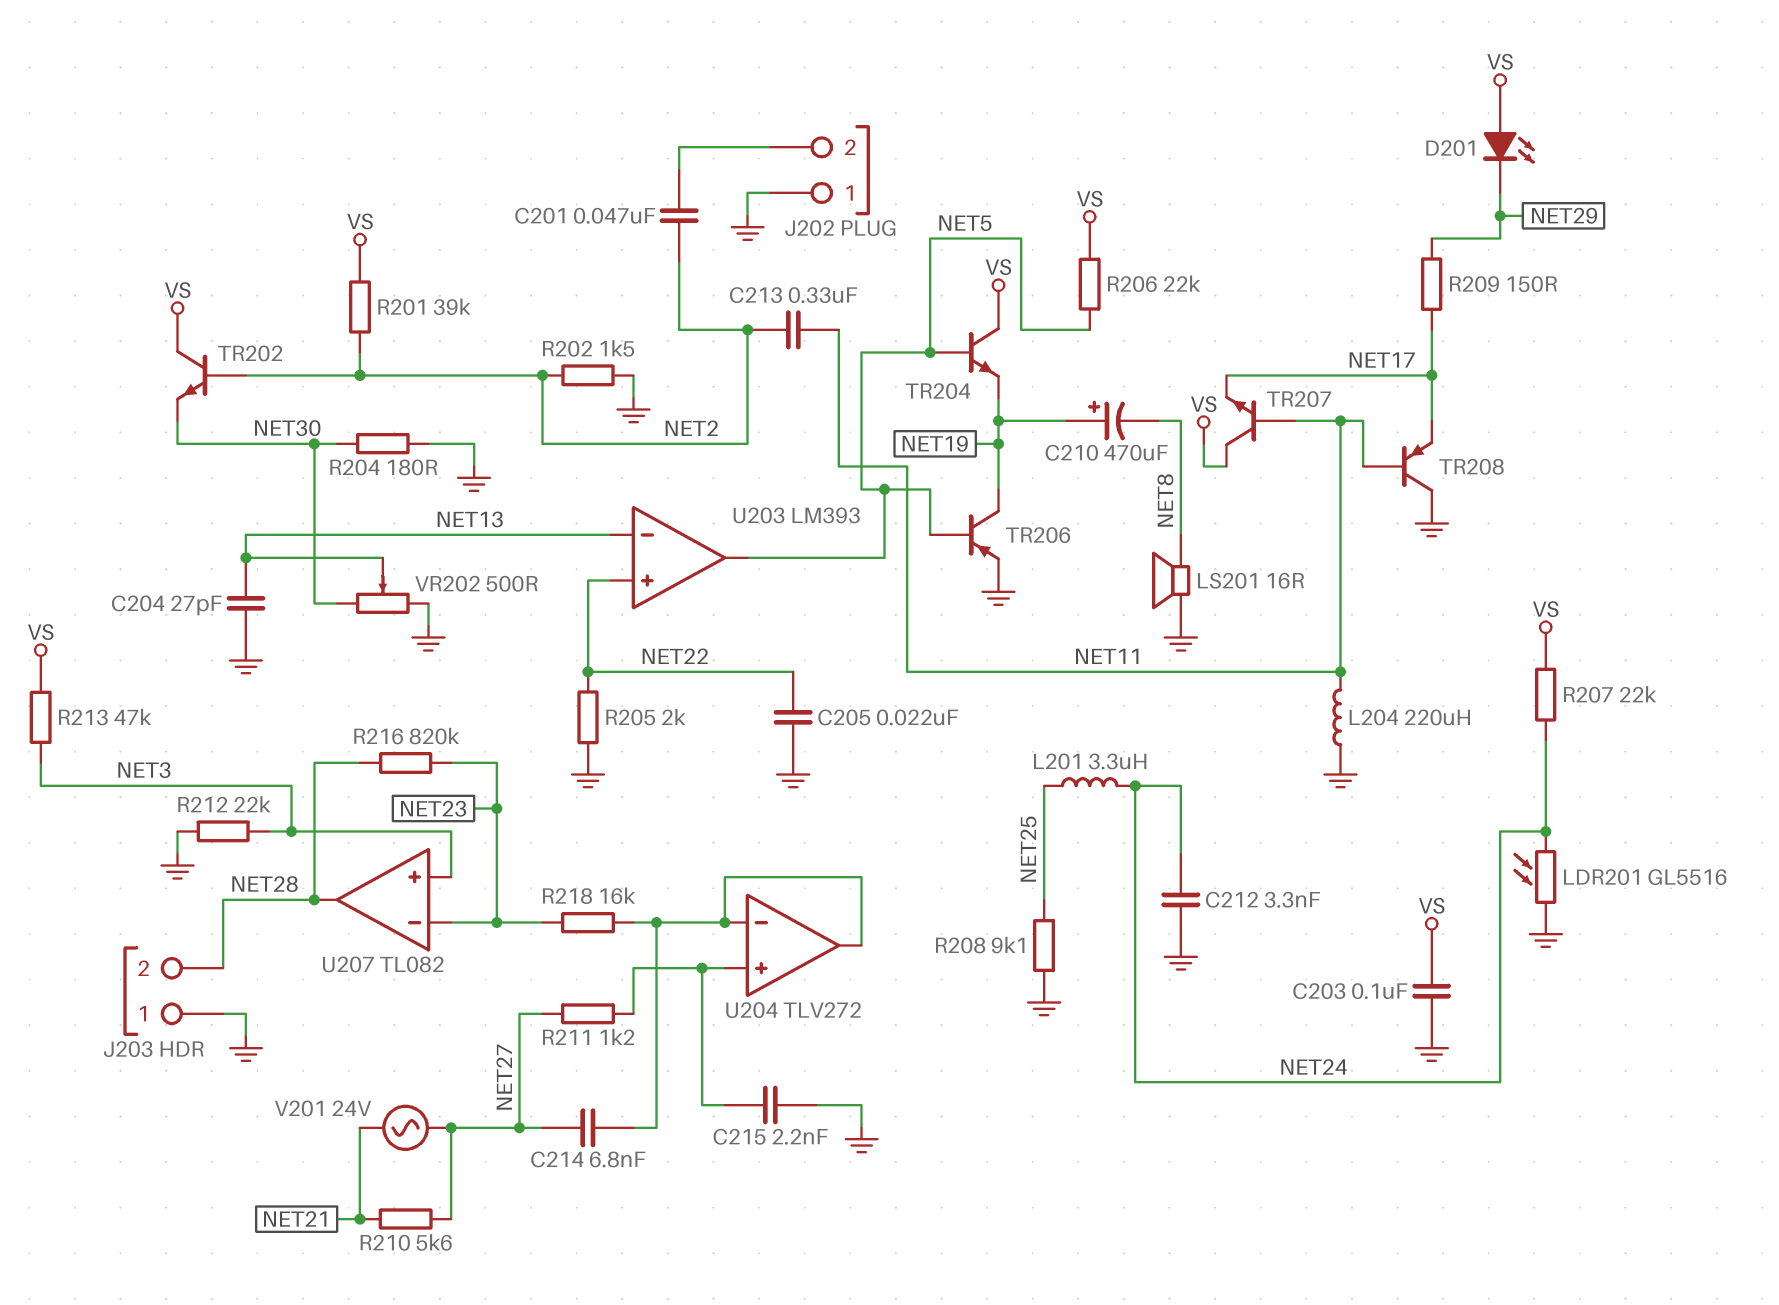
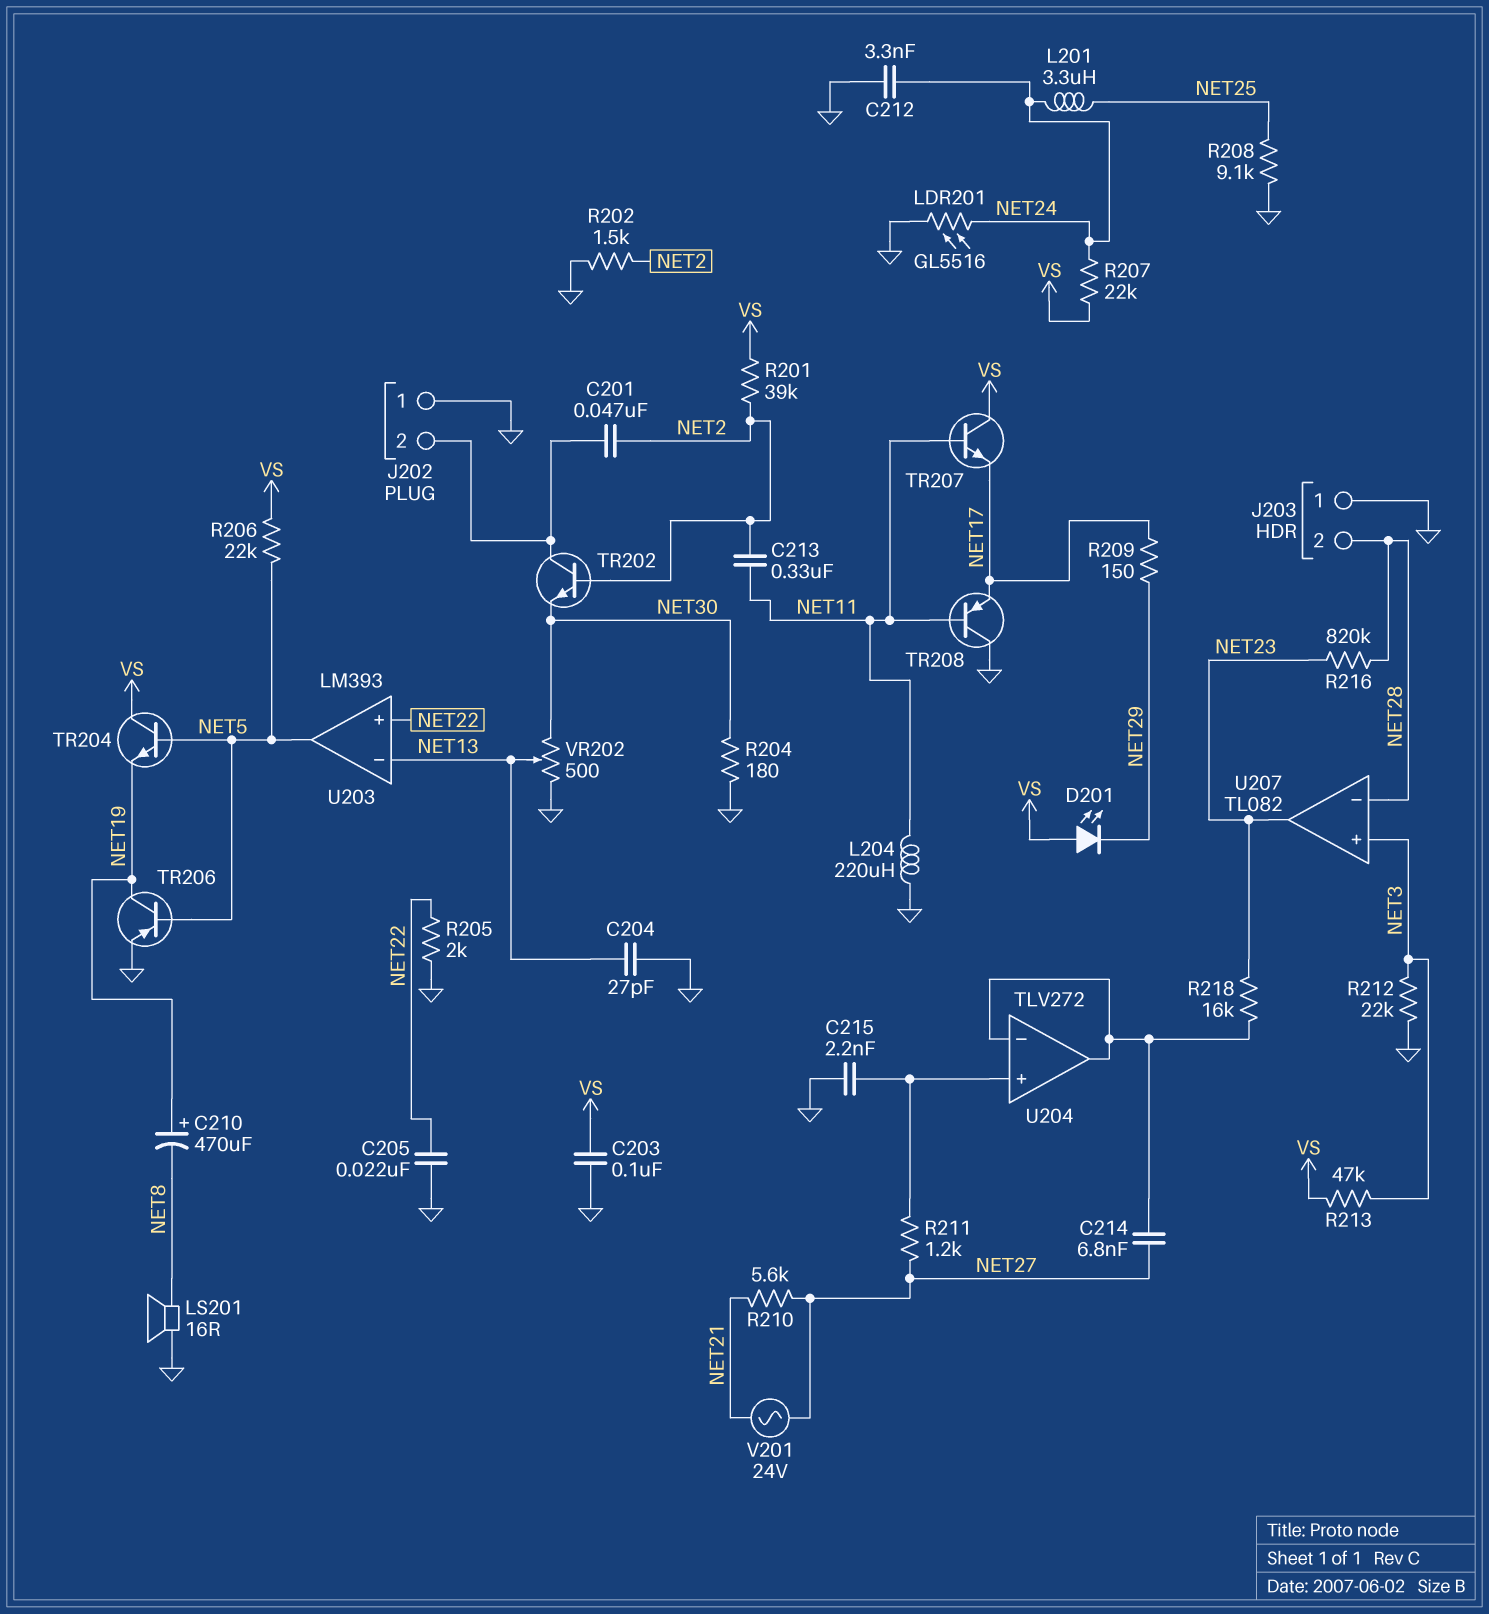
TR202: NPN (B NET2, C VS, E NET30) -> NPN (B NET2, C J202/2, E NET30)
U207 pin in-: NET23 -> NET28
U207 pin out: NET28 -> NET23

